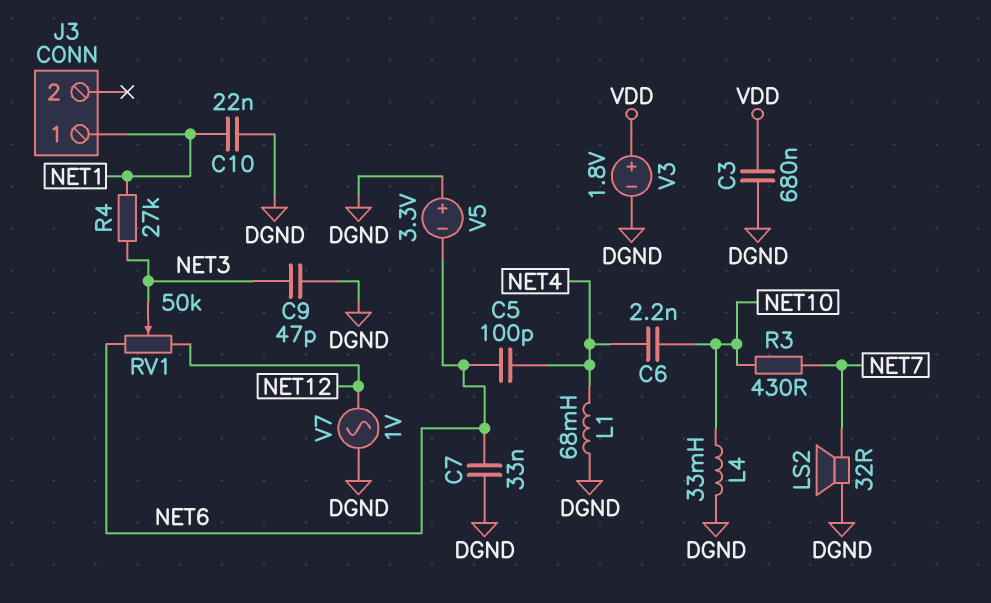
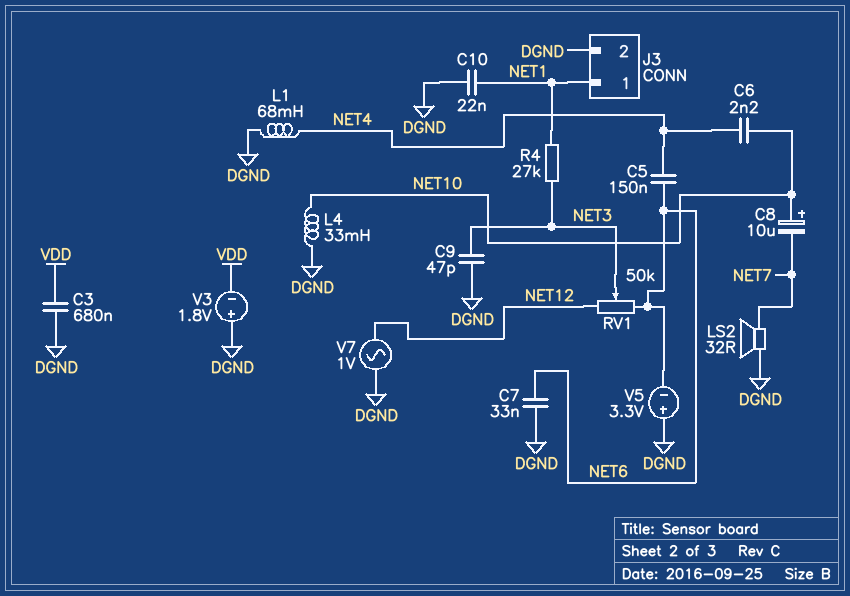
C5: 100pF (NET4, NET6) -> 150nF (NET4, NET6)
C8: none -> 10uF (plus NET10, minus NET7)
J3 pin 2: none -> DGND
R3: 430 (NET7, NET10) -> none
V3: 1.8V (plus VDD, minus DGND) -> 1.8V (plus DGND, minus VDD)

